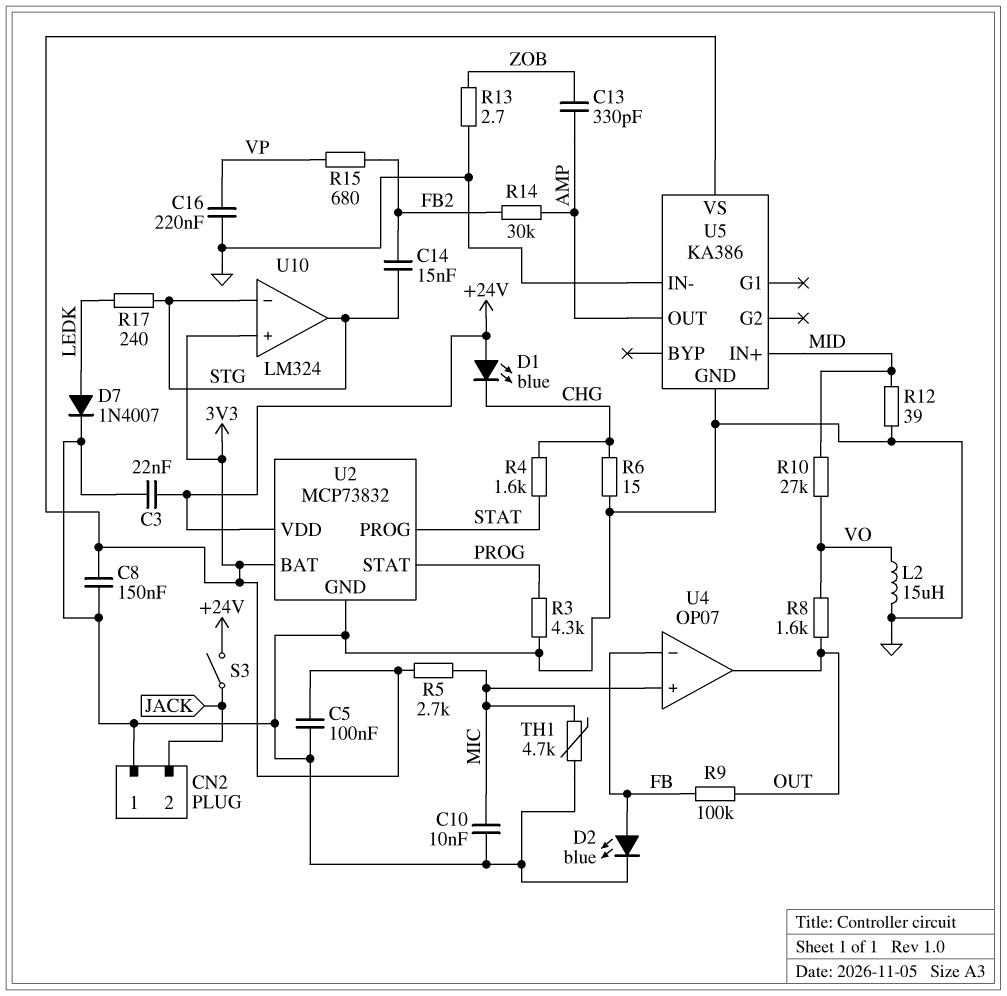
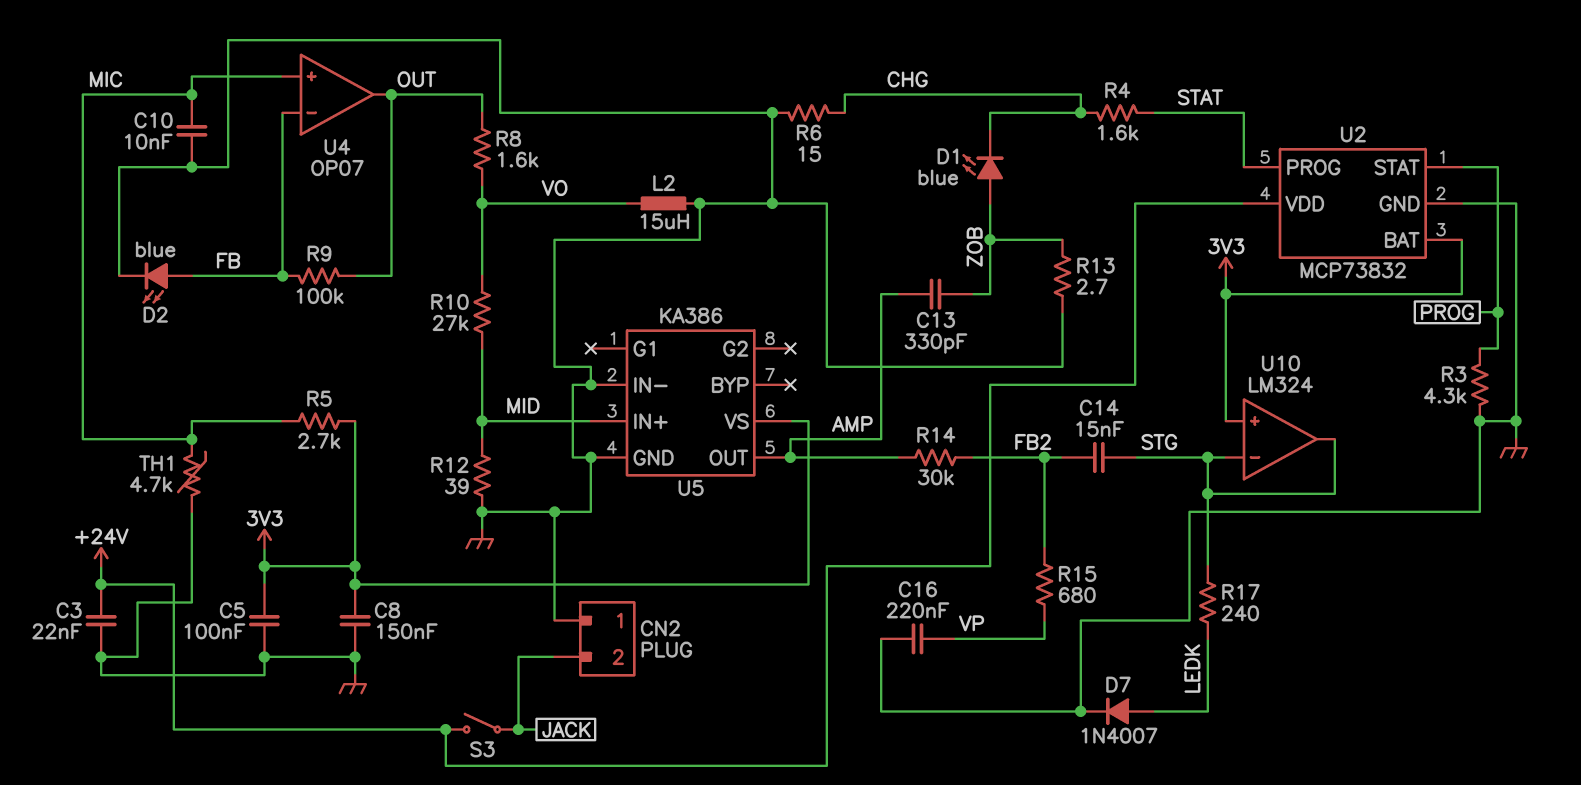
D1: LED blue (A +24V, K CHG) -> LED blue (A ZOB, K CHG)

